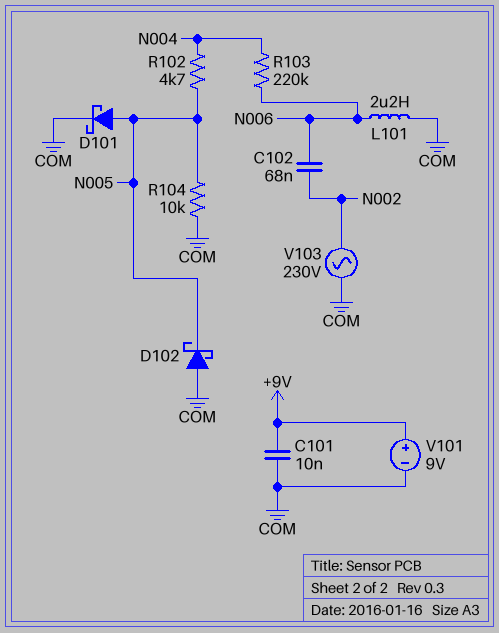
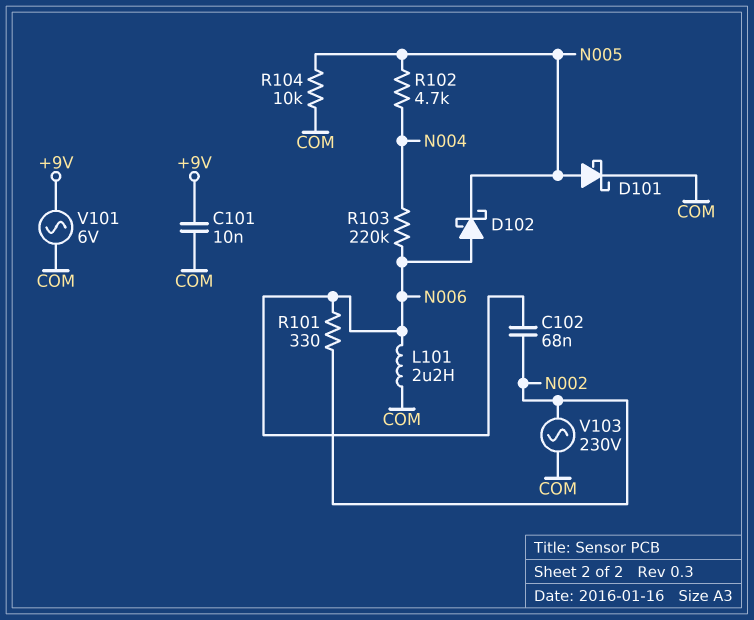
D102: schottky (A COM, K N005) -> schottky (A N006, K N005)
R101: none -> 330 (N002, N006)
V101: 9V (plus +9V, minus COM) -> AC 6V (+9V, COM)

